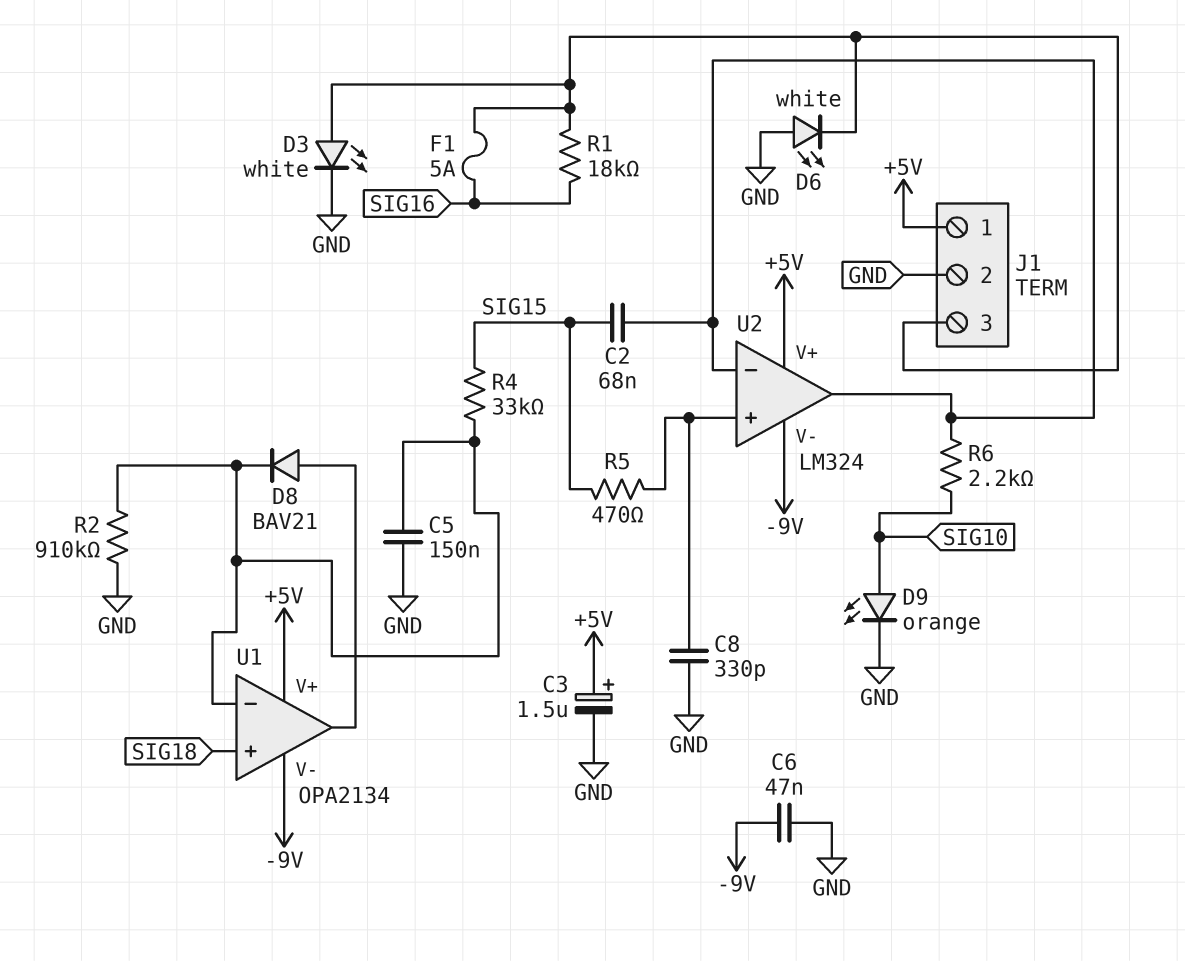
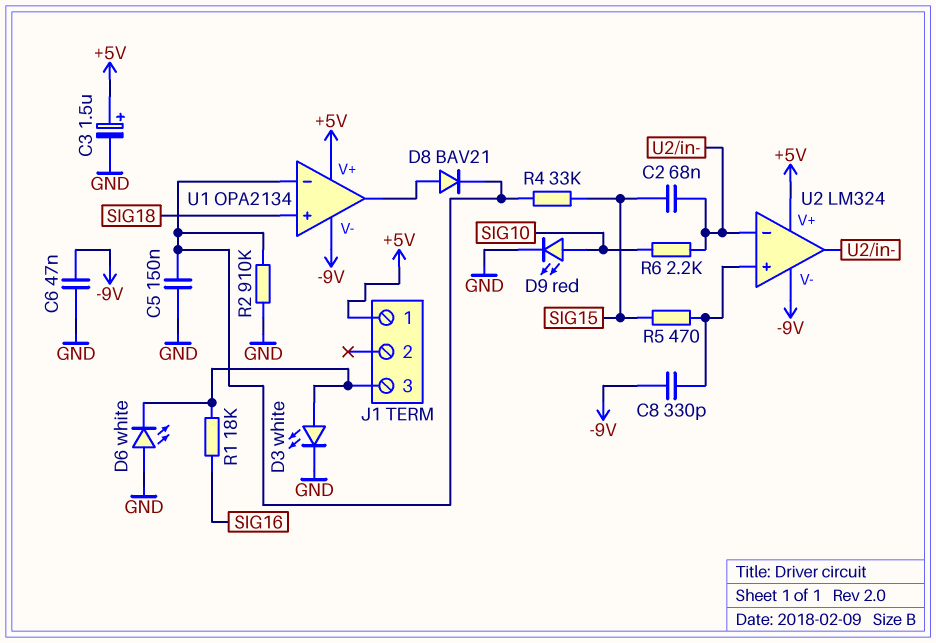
C8: 330pF (GND, U2/in+) -> 330pF (-9V, U2/in+)
D9: LED orange (A SIG10, K GND) -> LED red (A SIG10, K GND)
F1: 5A (J1/3, SIG16) -> none
J1 pin 2: GND -> none

